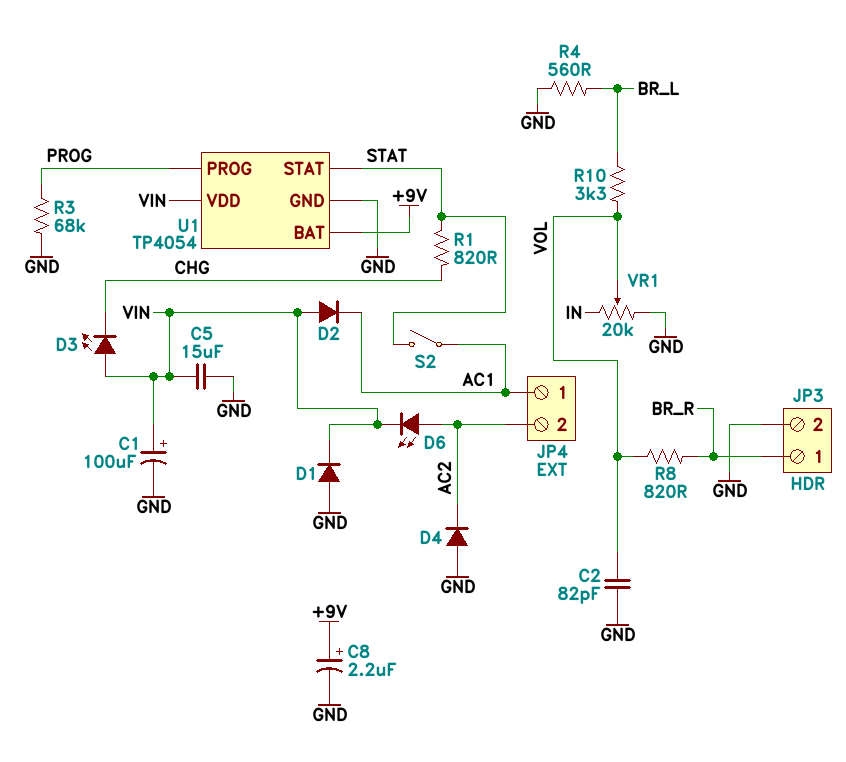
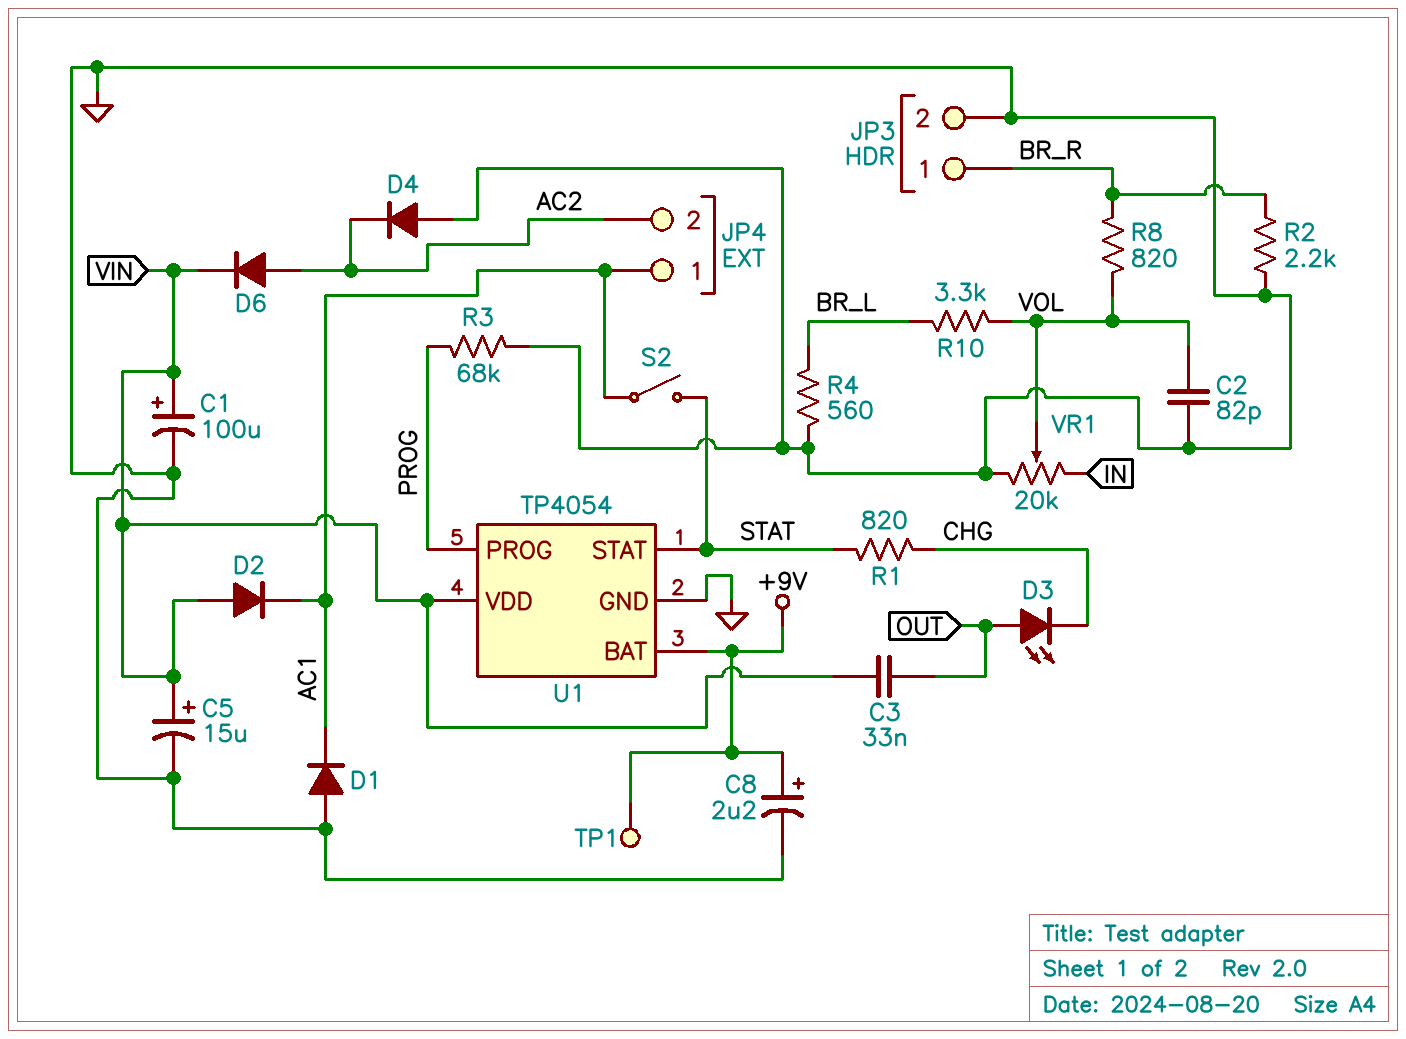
C3: none -> 33nF (OUT, VIN)
C5: 15uF (GND, VIN) -> 15uF (plus VIN, minus GND)
D1: diode (A GND, K VIN) -> diode (A GND, K AC1)
D3: LED (A VIN, K CHG) -> LED (A OUT, K CHG)
D6: LED (A AC2, K VIN) -> diode (A AC2, K VIN)
R2: none -> 2.2k (BR_R, GND)
TP1: none -> test point (+9V)

